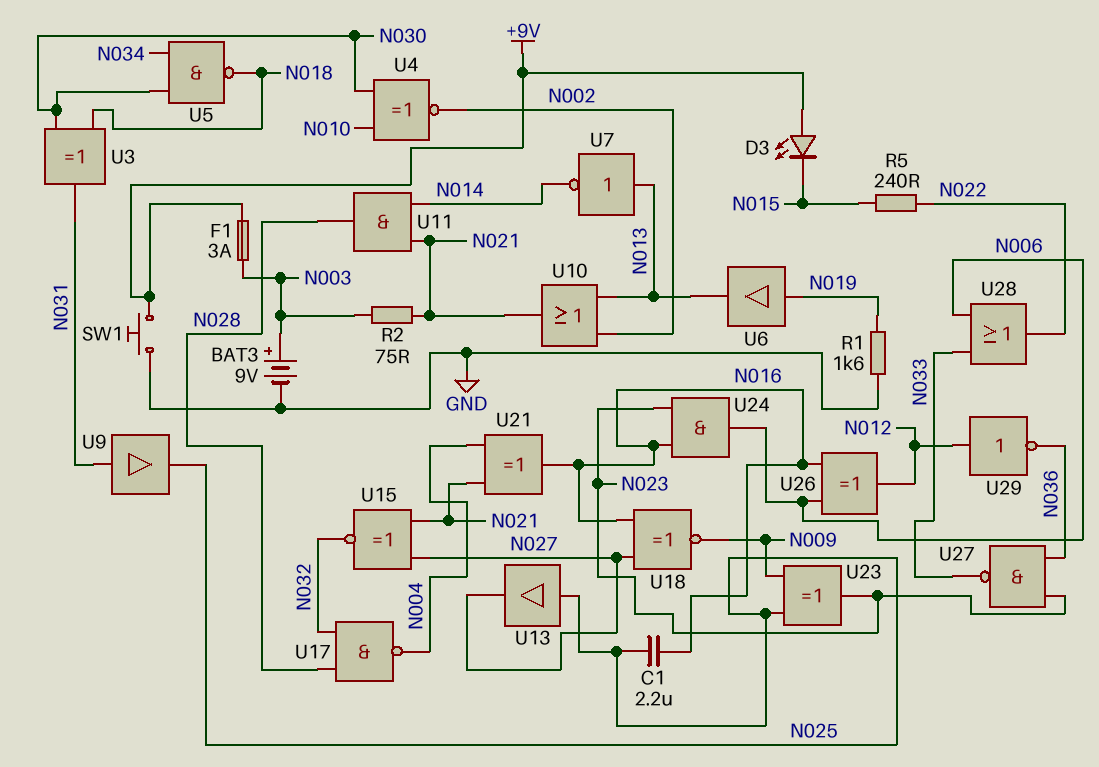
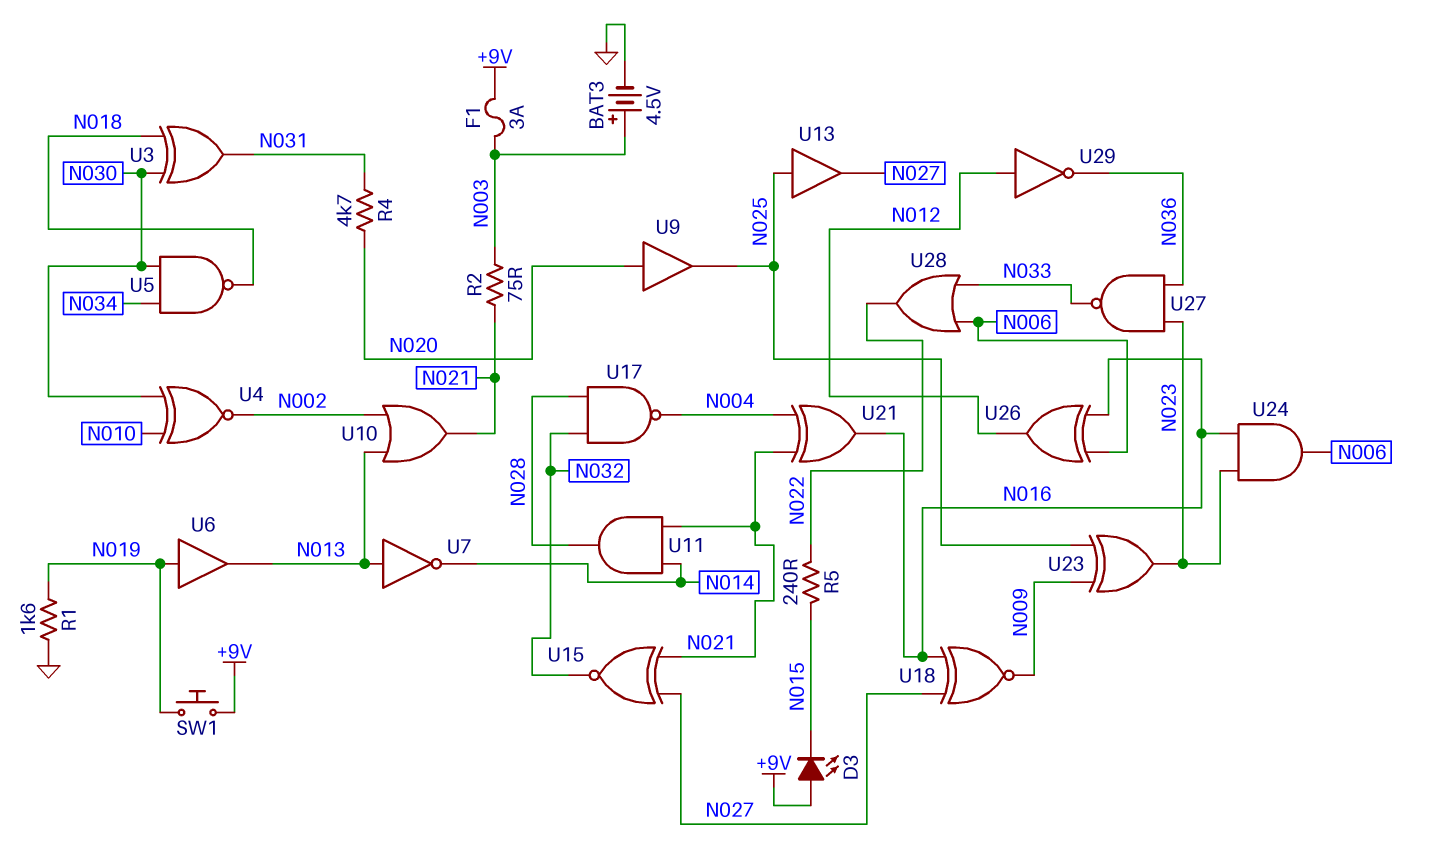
BAT3: 9V (plus N003, minus GND) -> 4.5V (plus N003, minus GND)
C1: 2.2uF (N016, N025) -> none
R4: none -> 4.7k (N020, N031)
SW1: button (+9V, GND) -> button (+9V, N019)
U9: buffer (in N031, out N025) -> buffer (in N020, out N025)

